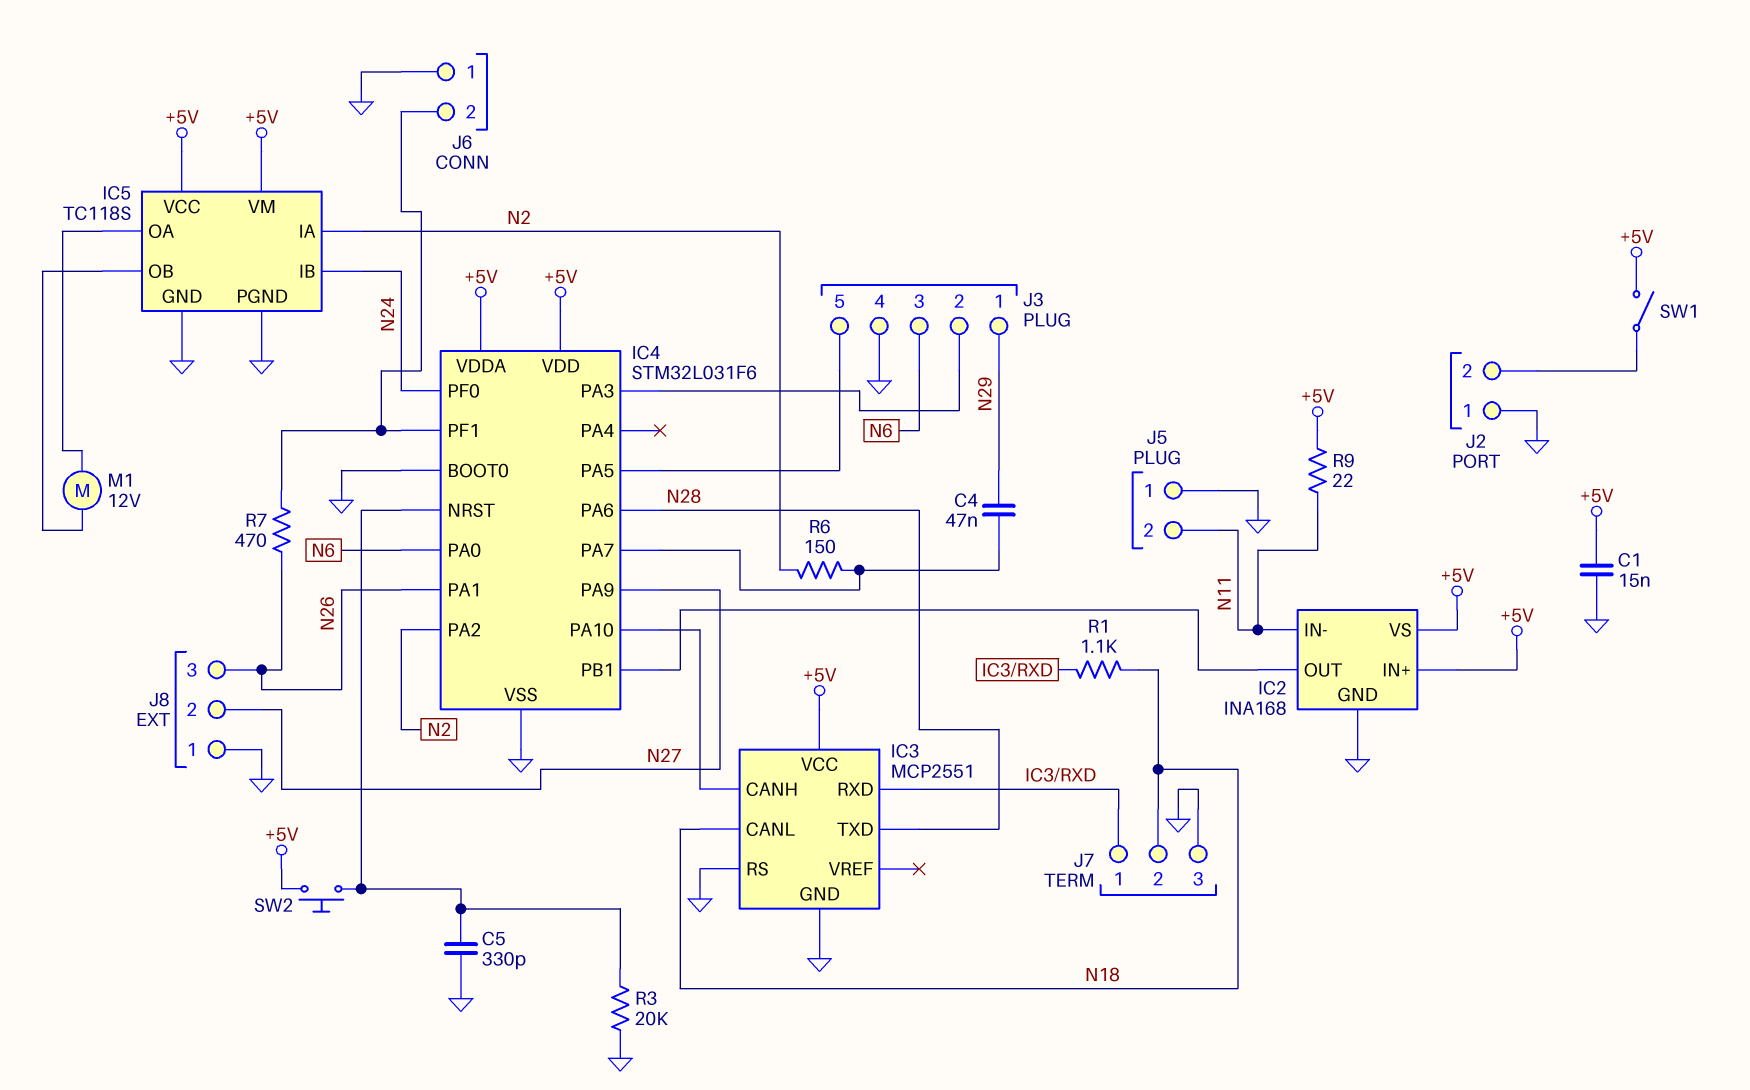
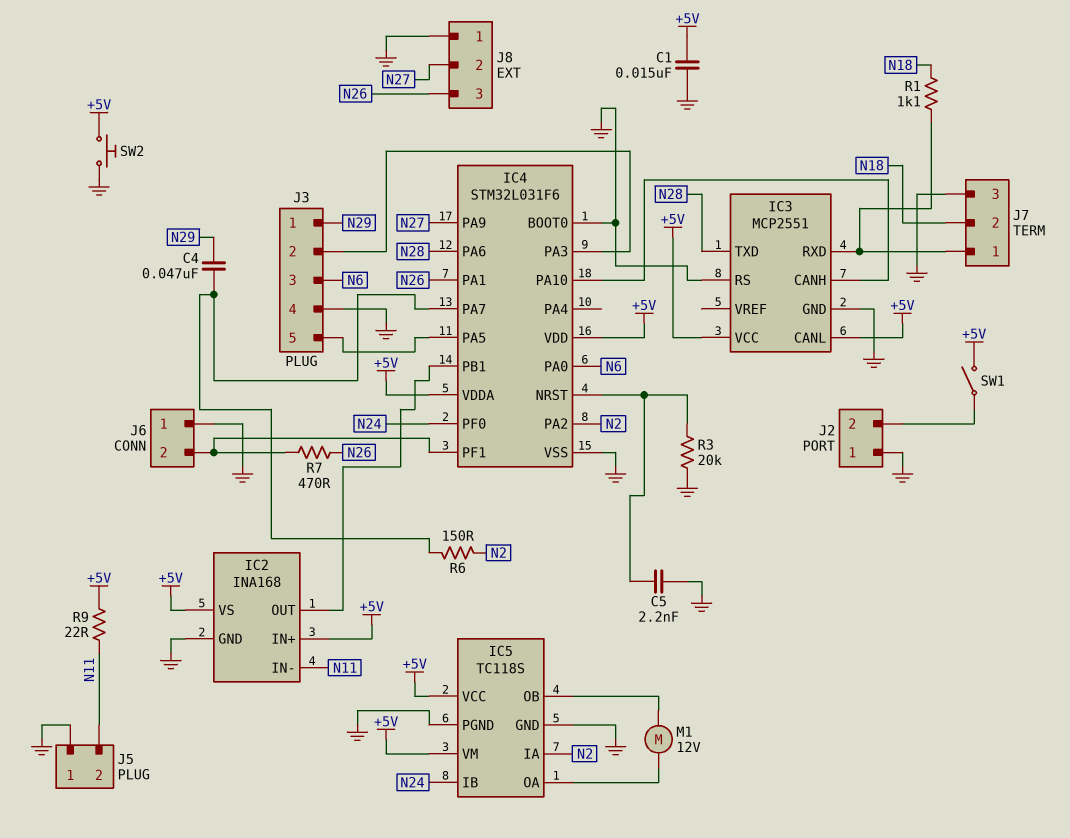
C5: 330pF (GND, IC4/NRST) -> 2.2nF (GND, IC4/NRST)
IC3 pin CANL: N18 -> +5V
SW2: button (+5V, IC4/NRST) -> button (+5V, GND)

